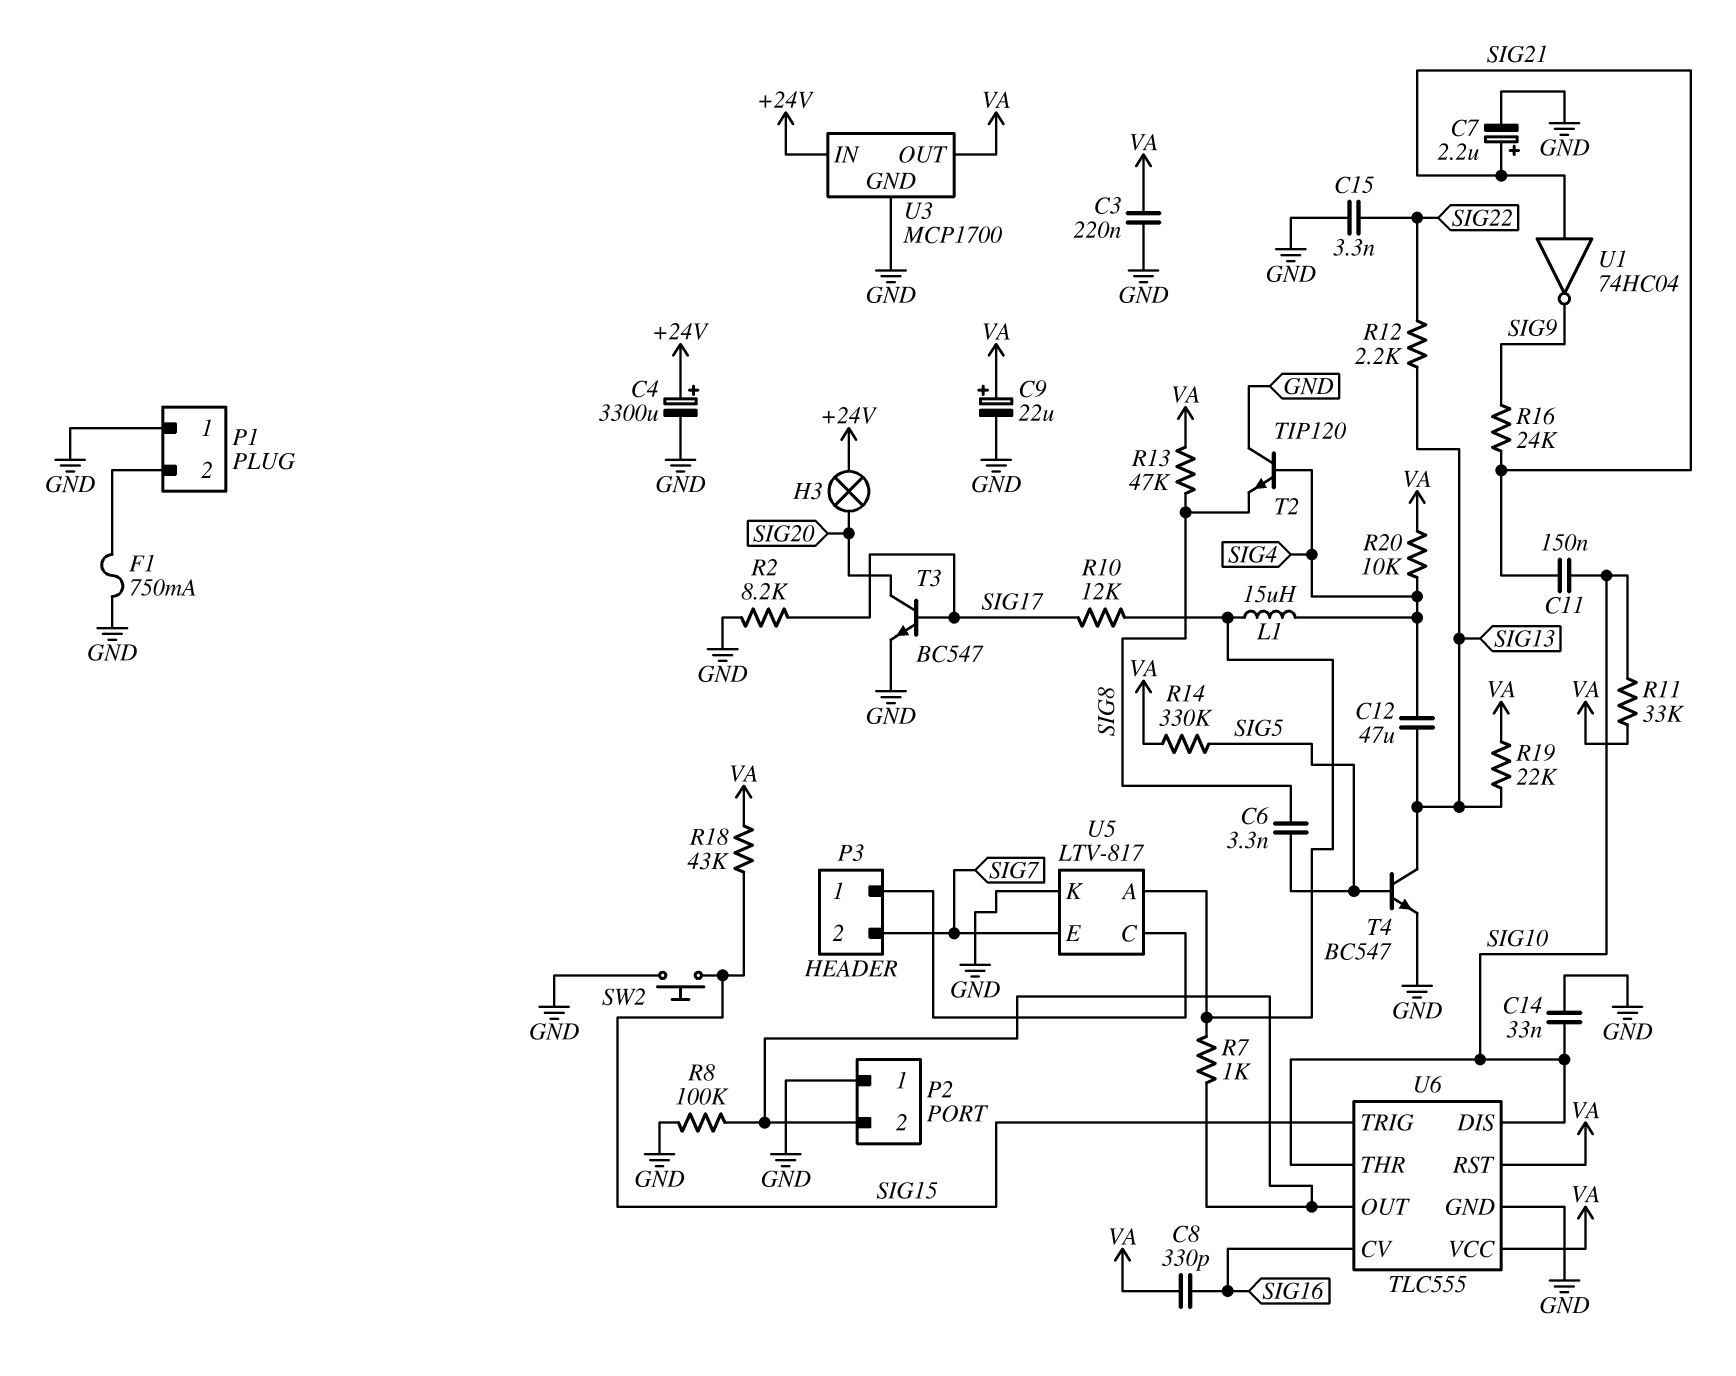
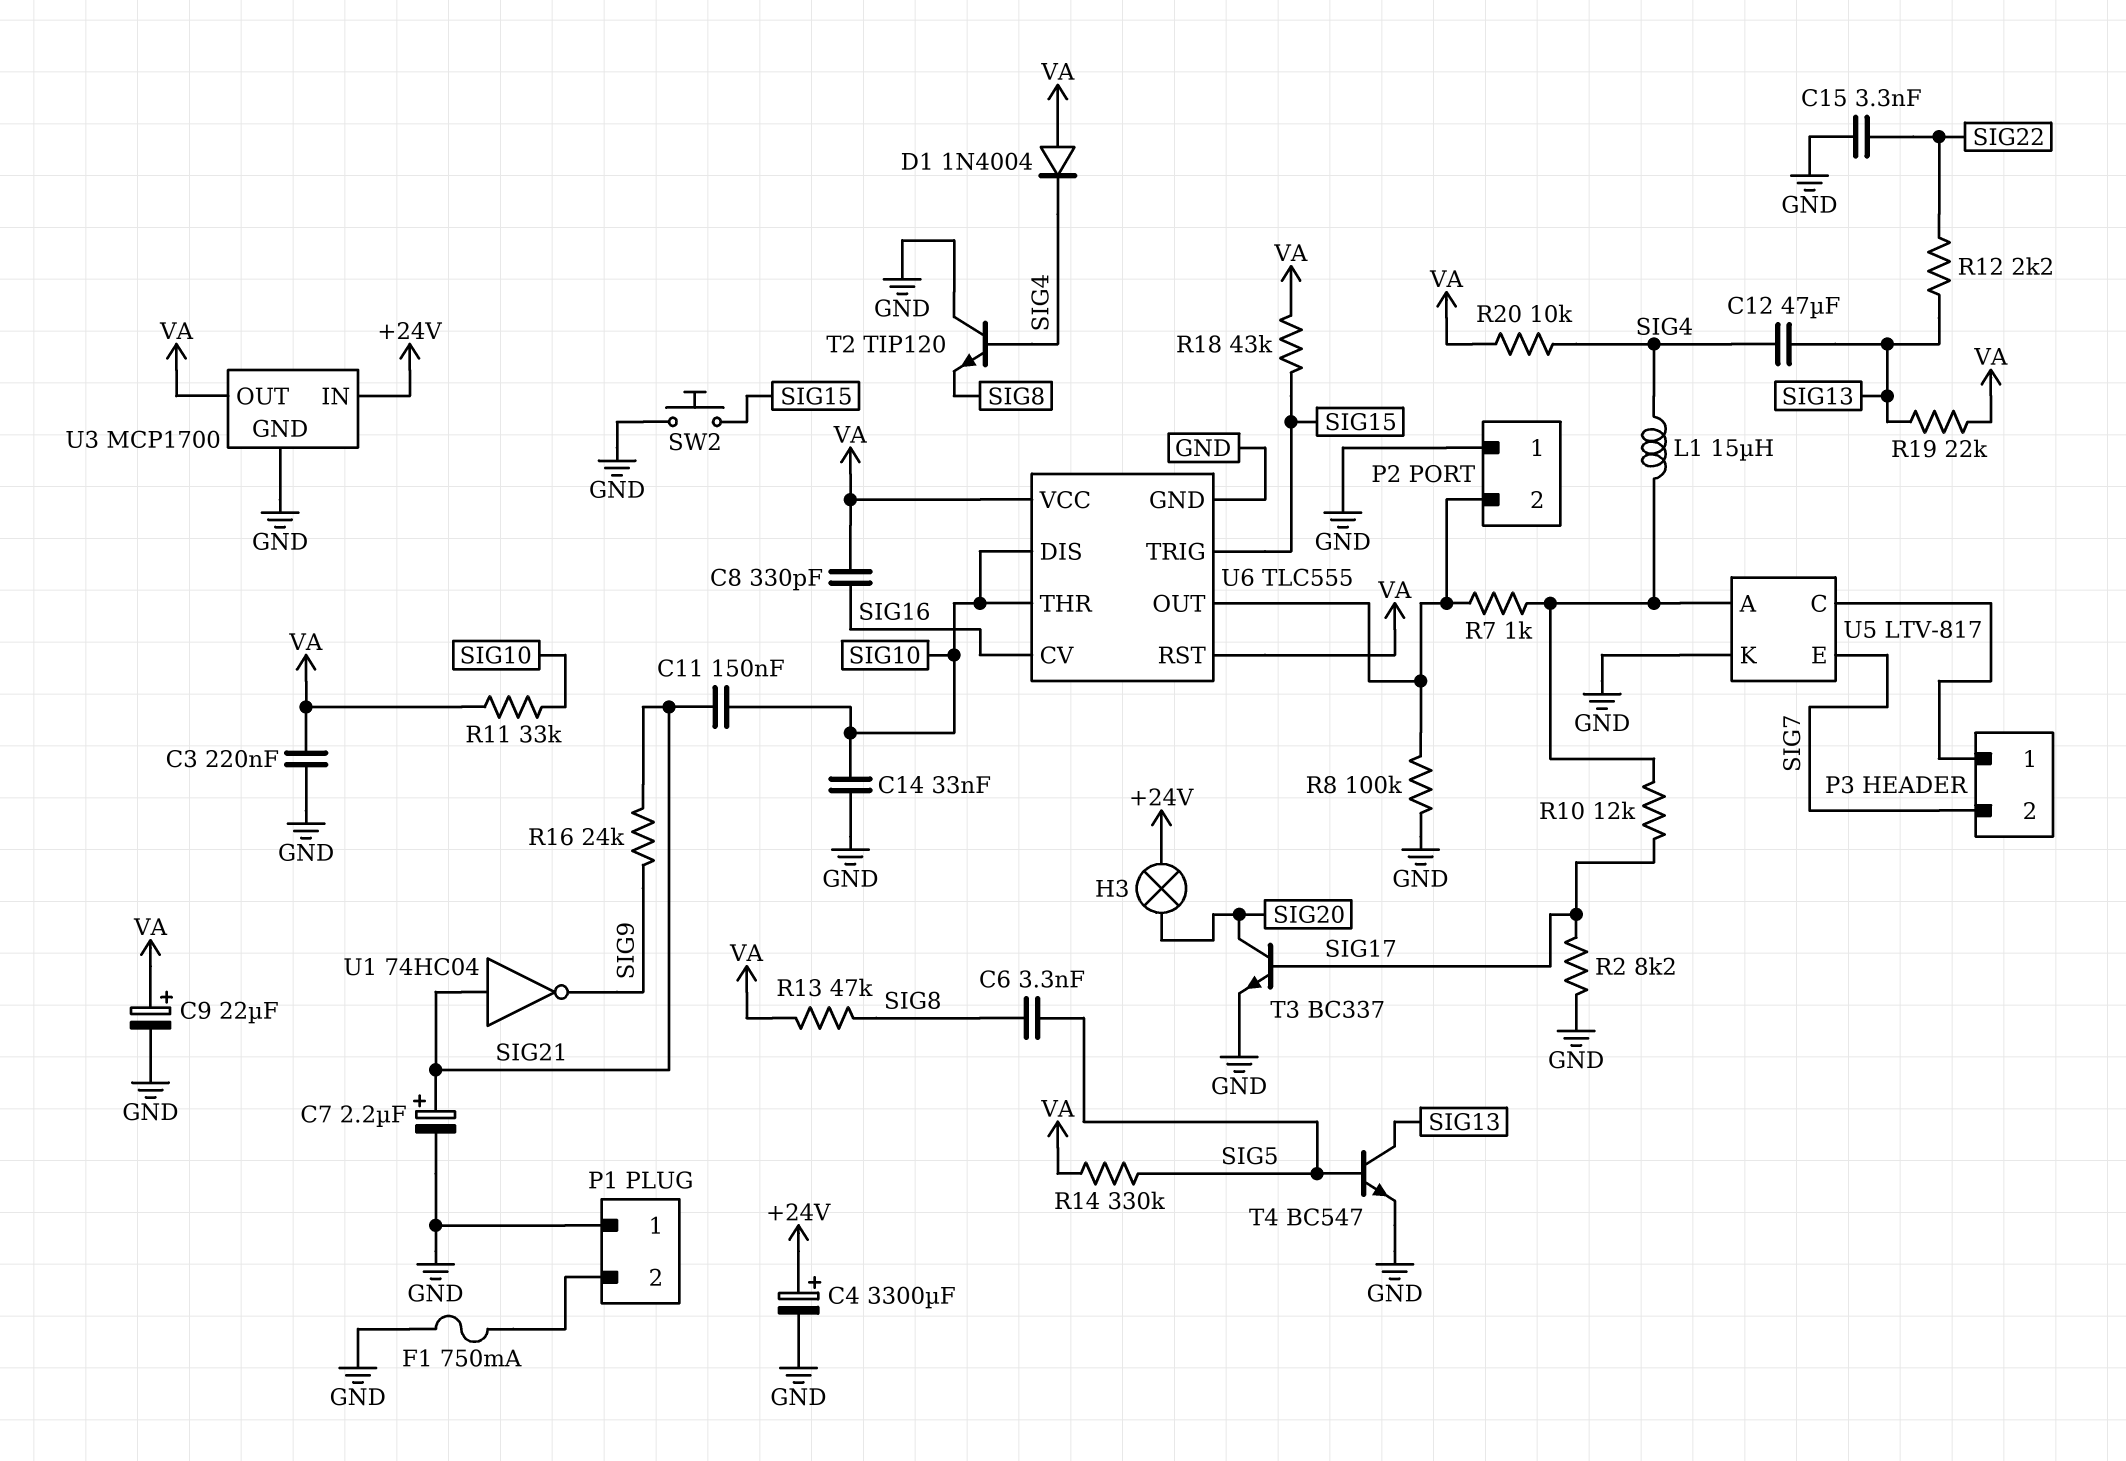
D1: none -> diode 1N4004 (A VA, K SIG4)
T3: NPN BC547 (B SIG17, C SIG20, E GND) -> NPN BC337 (B SIG17, C SIG20, E GND)

